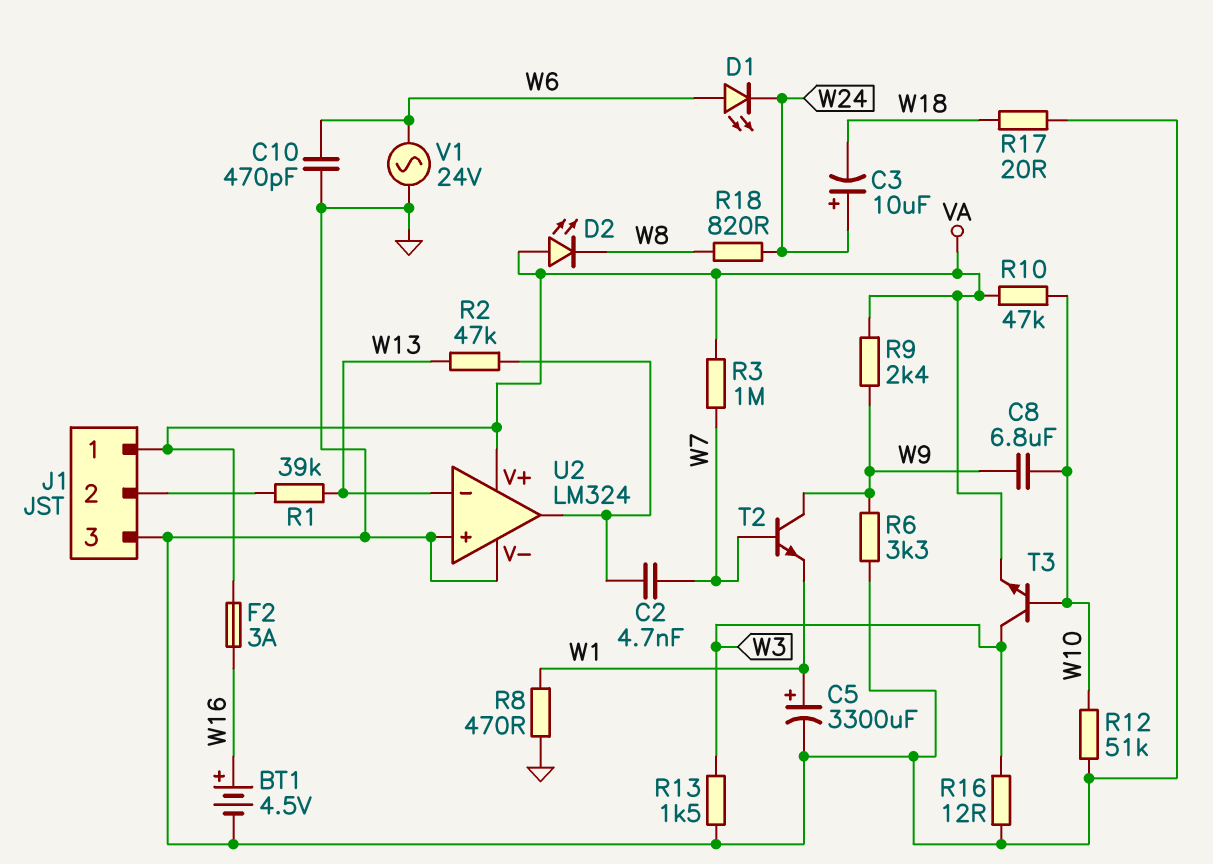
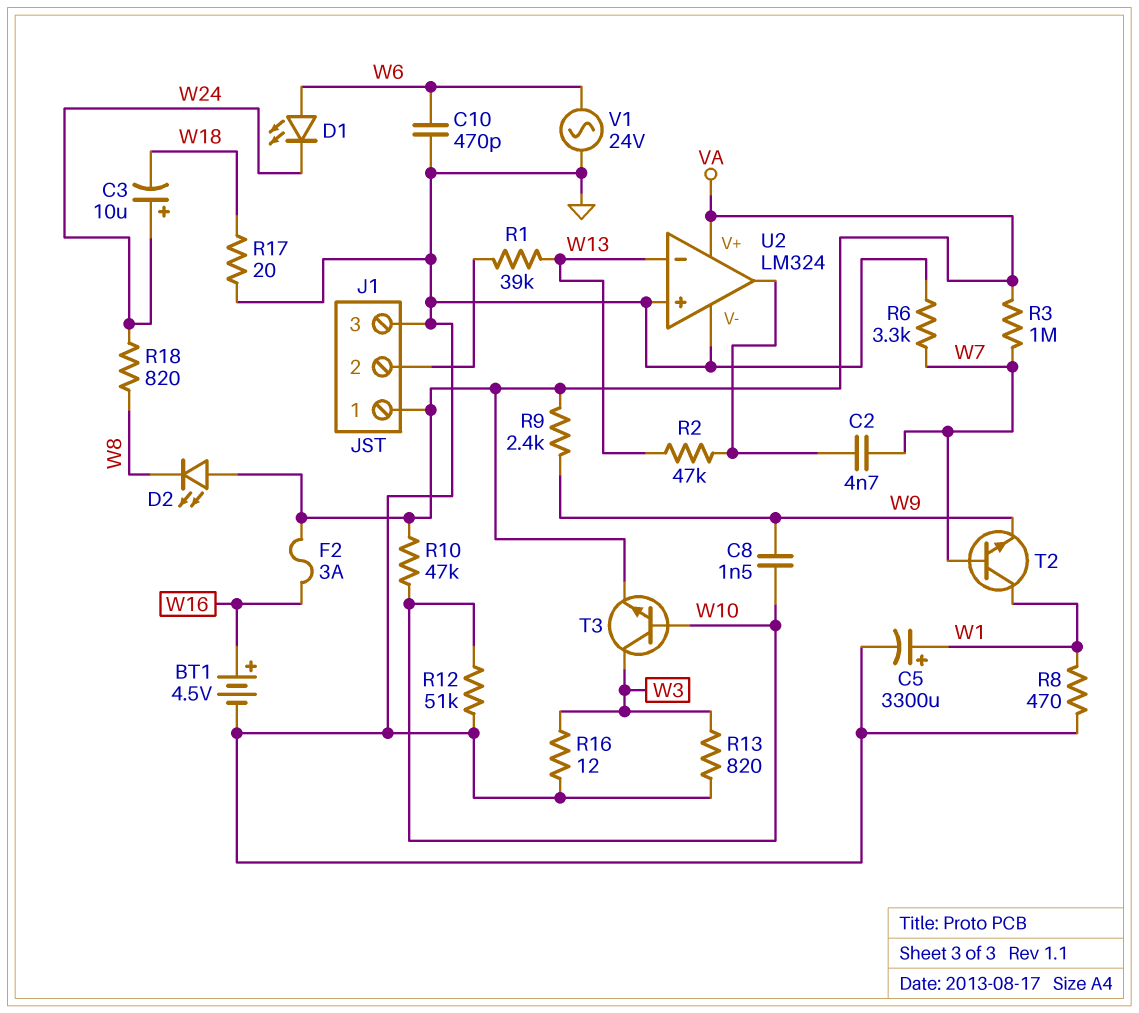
C8: 6.8uF (W9, W10) -> 1.5nF (W9, W10)
R6: 3.3k (GND, W9) -> 3.3k (GND, W7)
R13: 1.5k (GND, W3) -> 820 (GND, W3)
T2: NPN (B W7, C W9, E W1) -> NPN (B W7, C W1, E W9)

